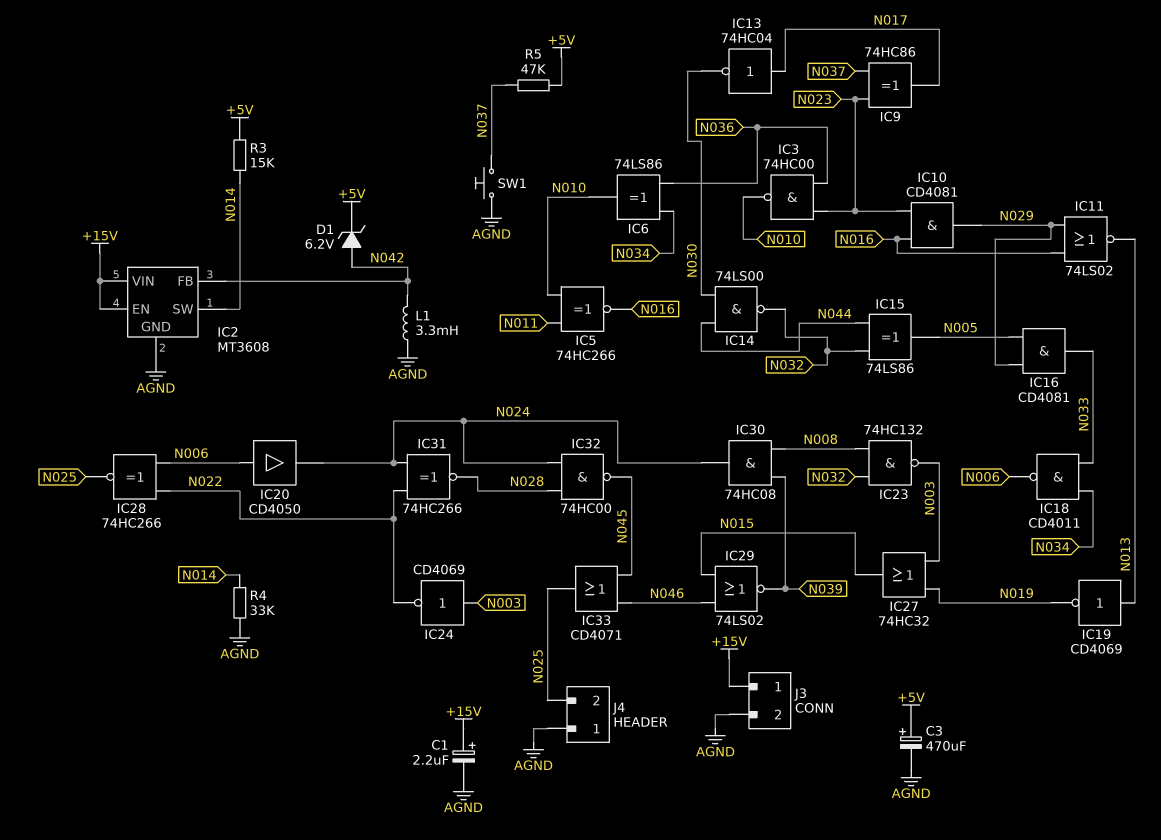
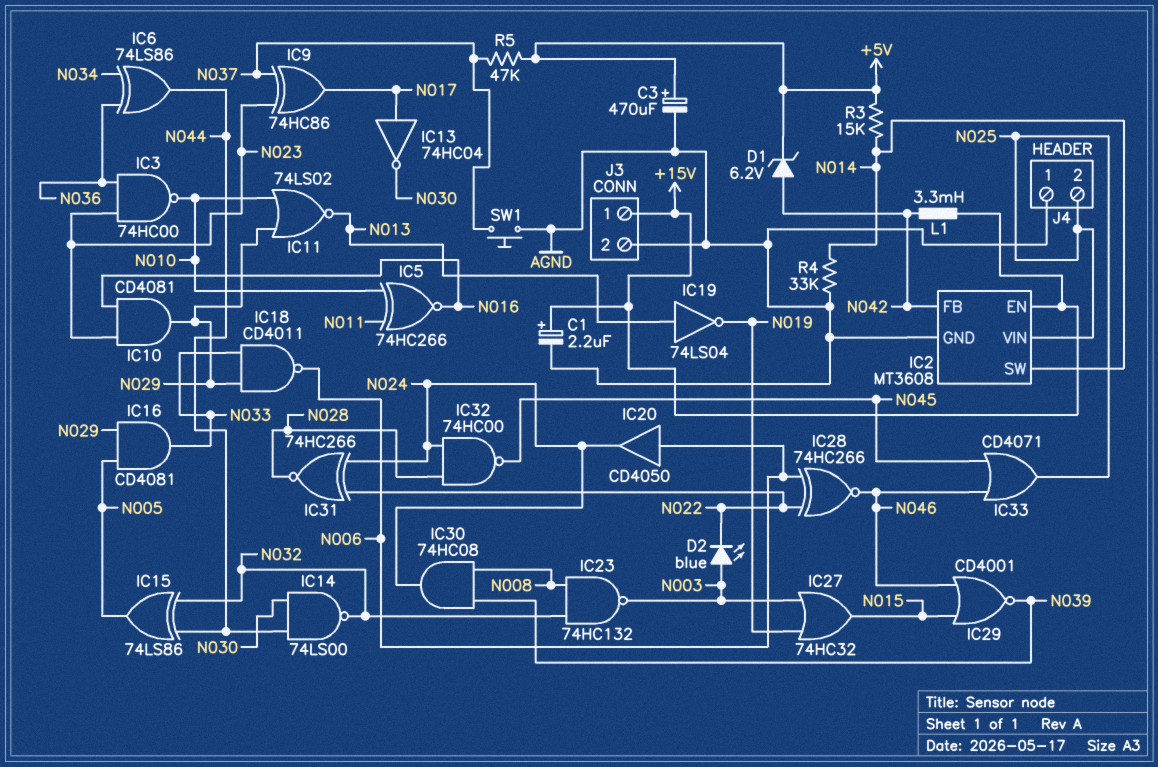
D2: none -> LED blue (A N003, K N022)
IC2 pin VIN: +15V -> N025
IC6: XOR 74LS86 (in N034, in N036, out N010) -> XOR 74LS86 (in N034, in N036, out N044)
IC11: NOR 74LS02 (in N016, in N029, out N013) -> NOR 74LS02 (in N010, in N029, out N013)
IC18: NAND CD4011 (in N033, in N034, out N006) -> NAND CD4011 (in N029, in N033, out N006)
IC19: NOT CD4069 (in N013, out N019) -> NOT 74LS04 (in N013, out N019)
IC24: NOT CD4069 (in N003, out N022) -> none
IC28: XNOR 74HC266 (in N006, in N022, out N025) -> XNOR 74HC266 (in N006, in N022, out N046)
IC29: NOR 74LS02 (in N015, in N046, out N039) -> NOR CD4001 (in N015, in N046, out N039)
L1: 3.3mH (AGND, N042) -> 3.3mH (+15V, N042)

